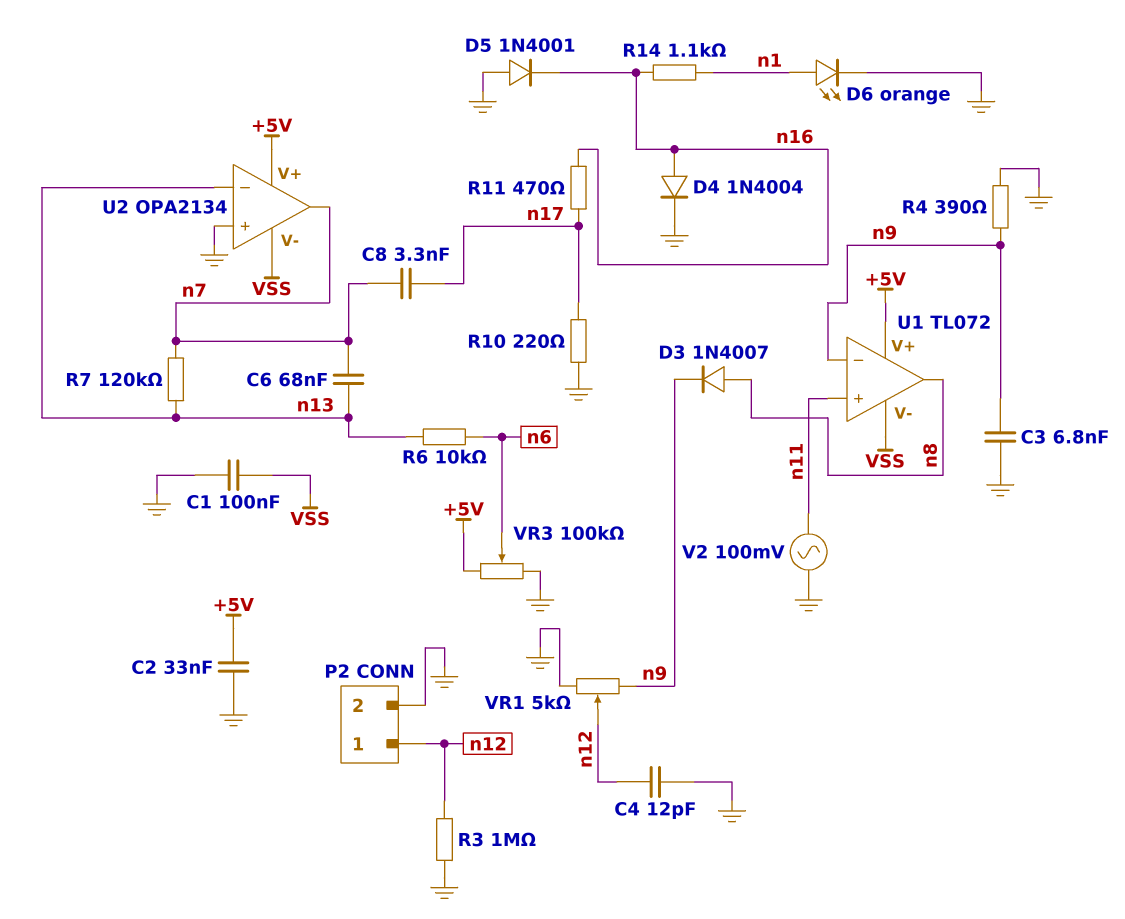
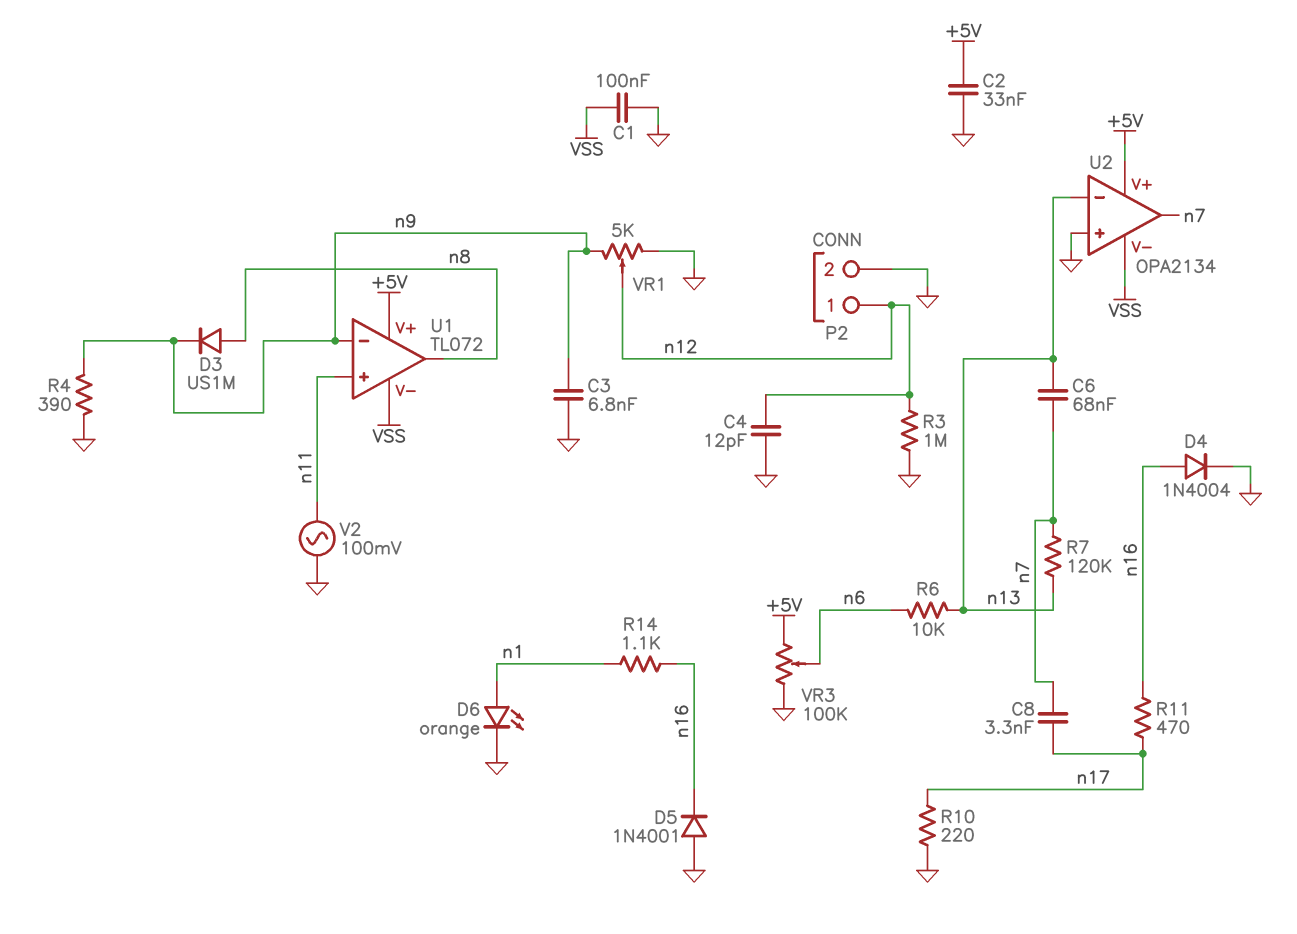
D3: diode 1N4007 (A n8, K n9) -> diode US1M (A n8, K n9)

